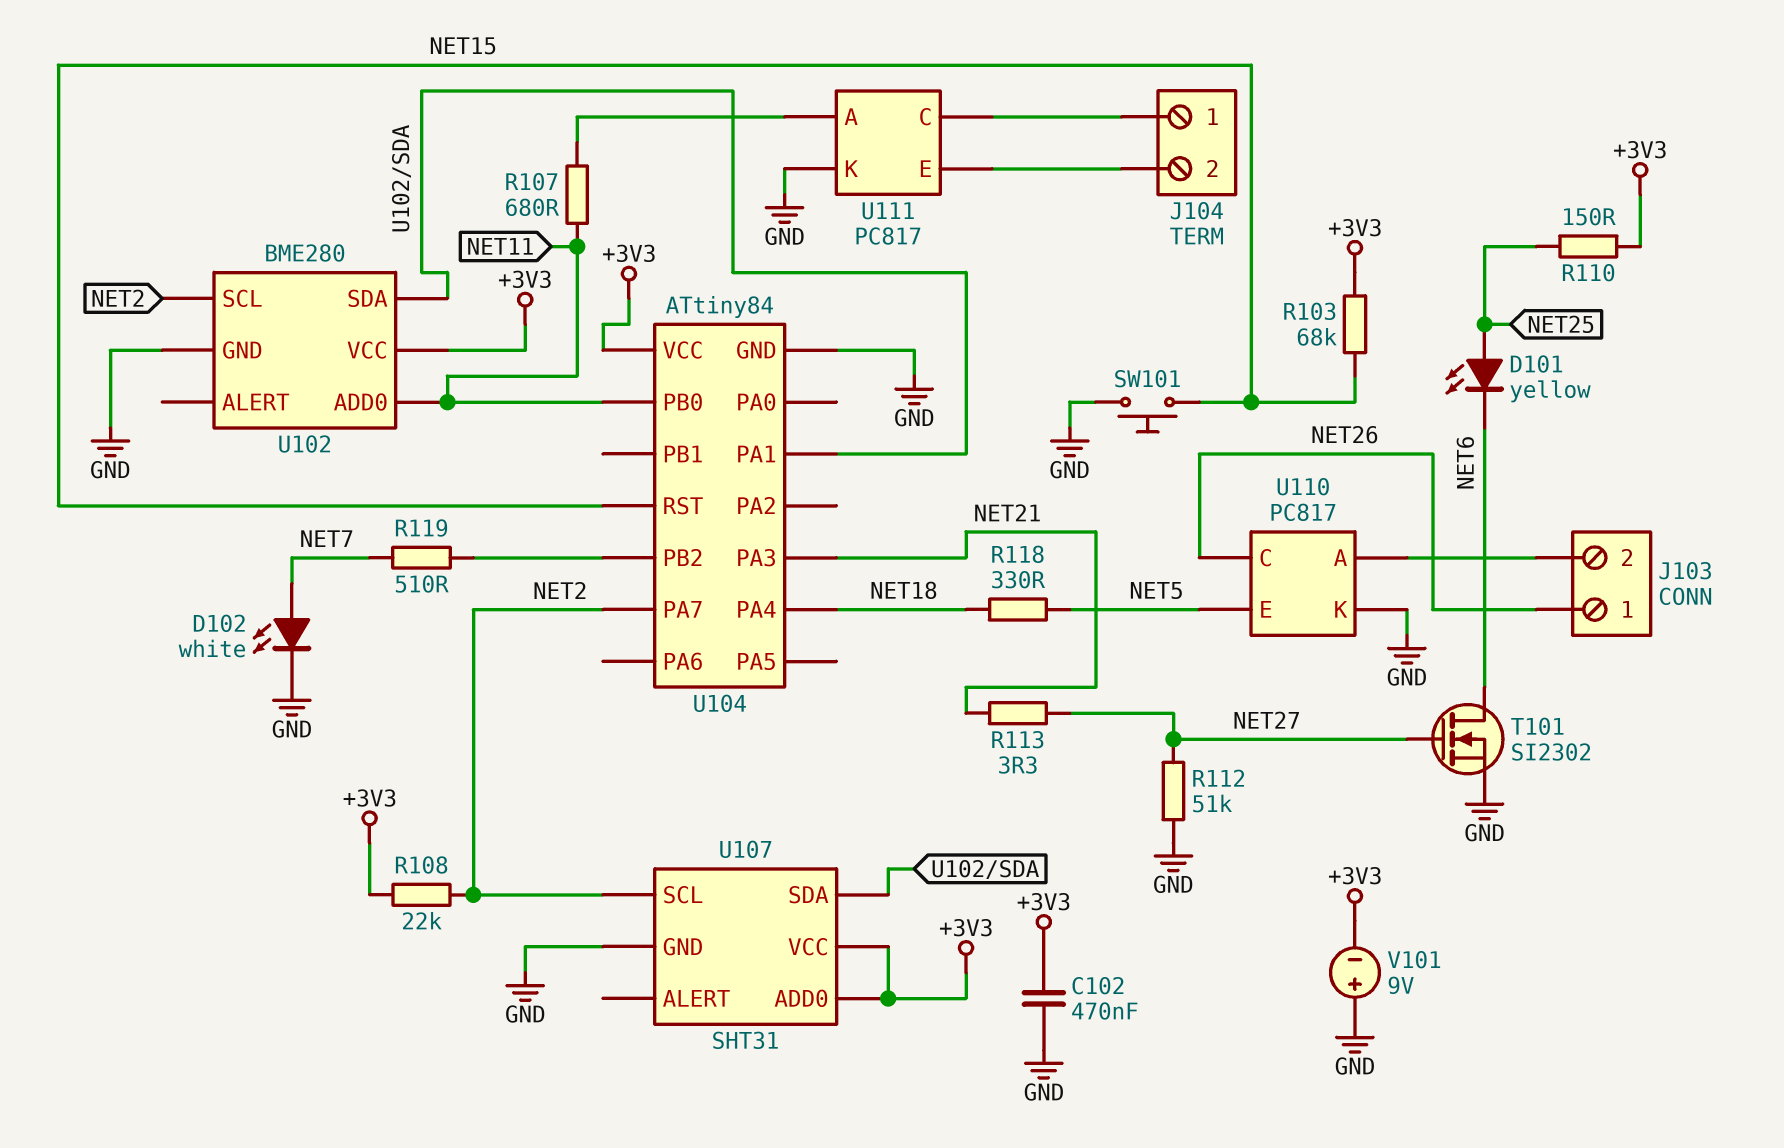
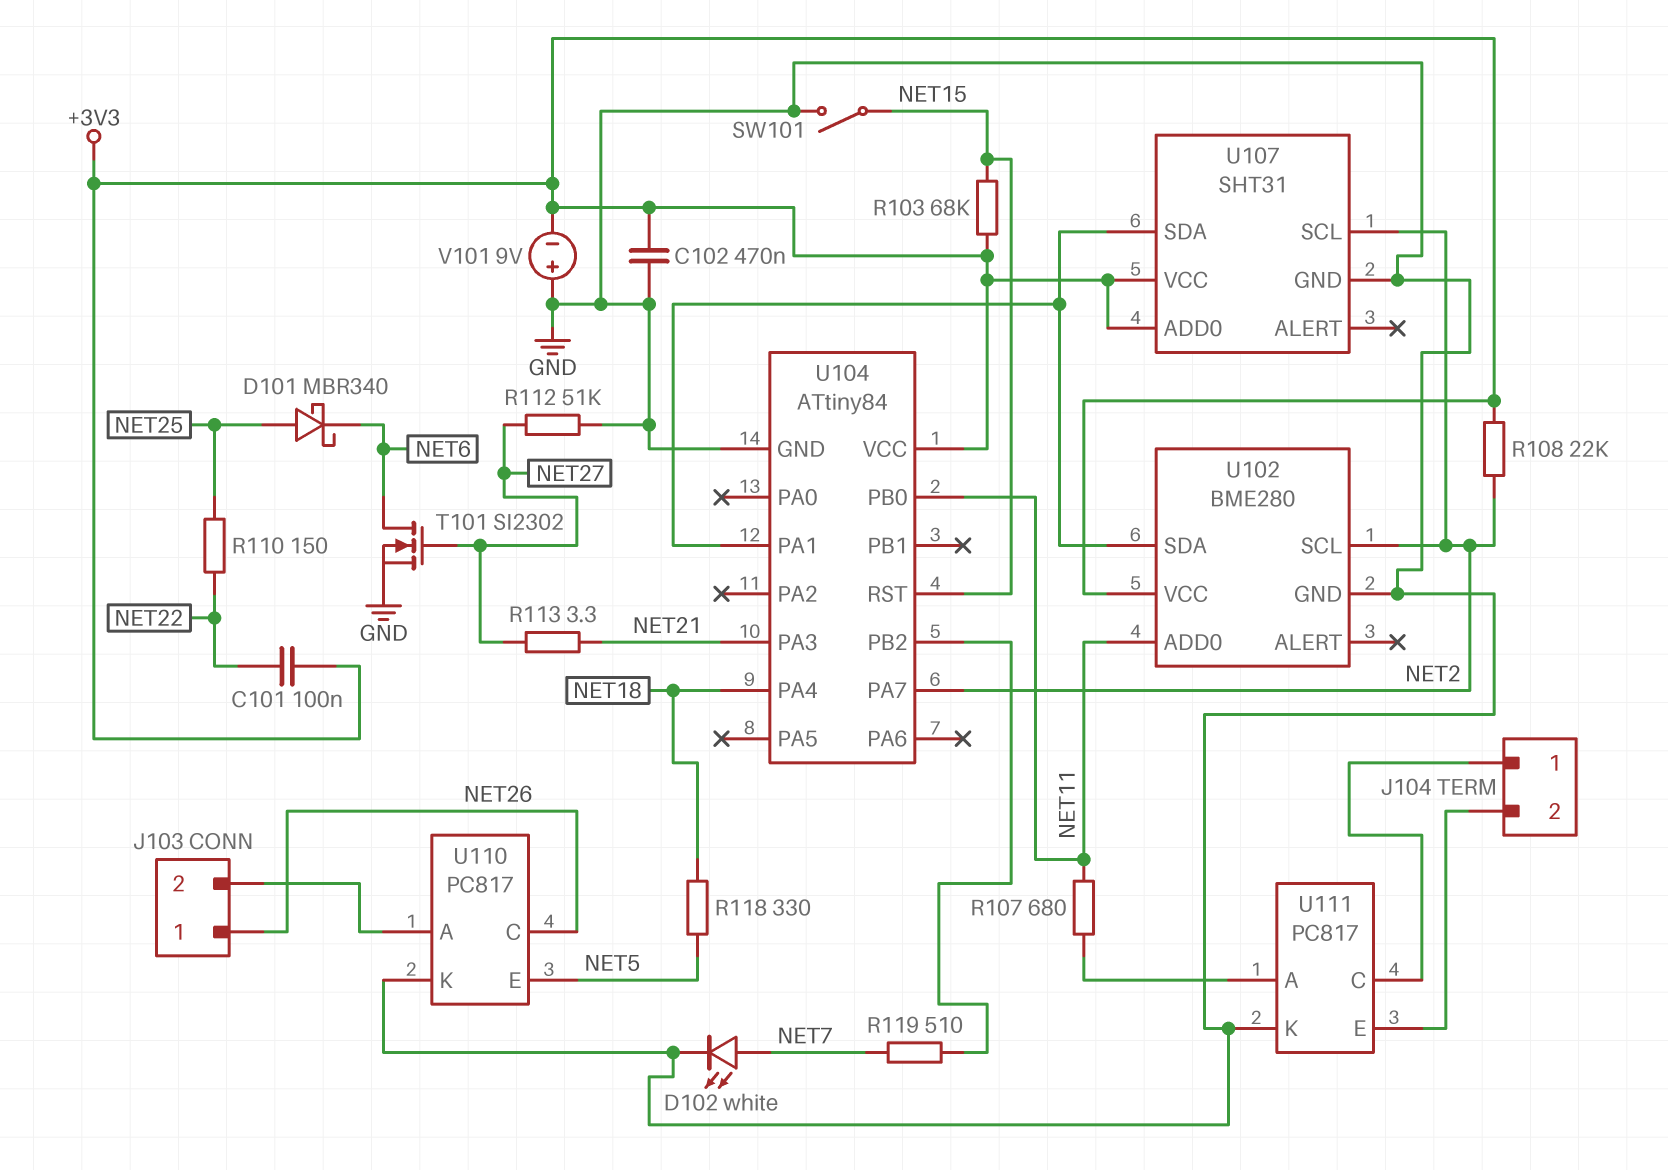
C101: none -> 100nF (+3V3, NET22)
D101: LED yellow (A NET25, K NET6) -> schottky MBR340 (A NET25, K NET6)
R110: 150 (+3V3, NET25) -> 150 (NET22, NET25)
SW101: button (GND, NET15) -> switch (GND, NET15)

